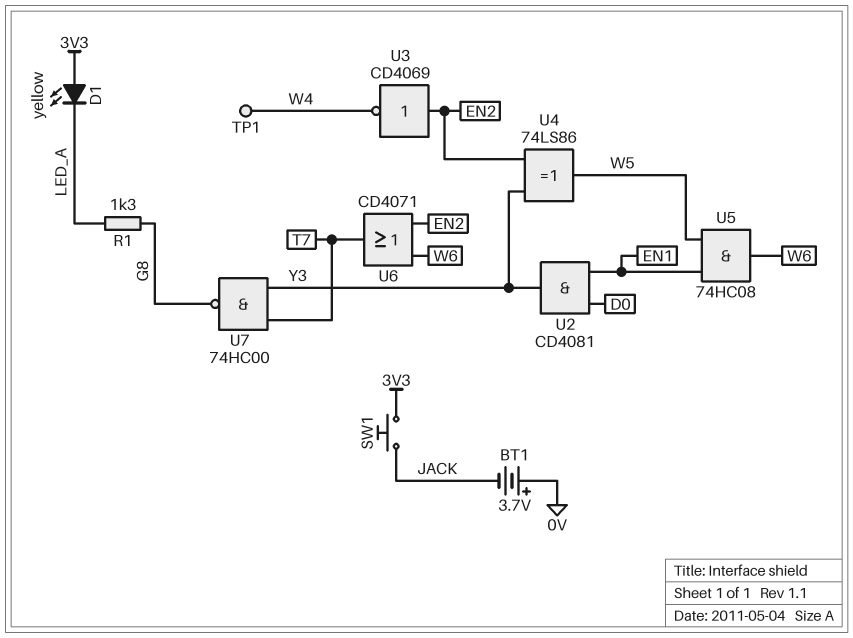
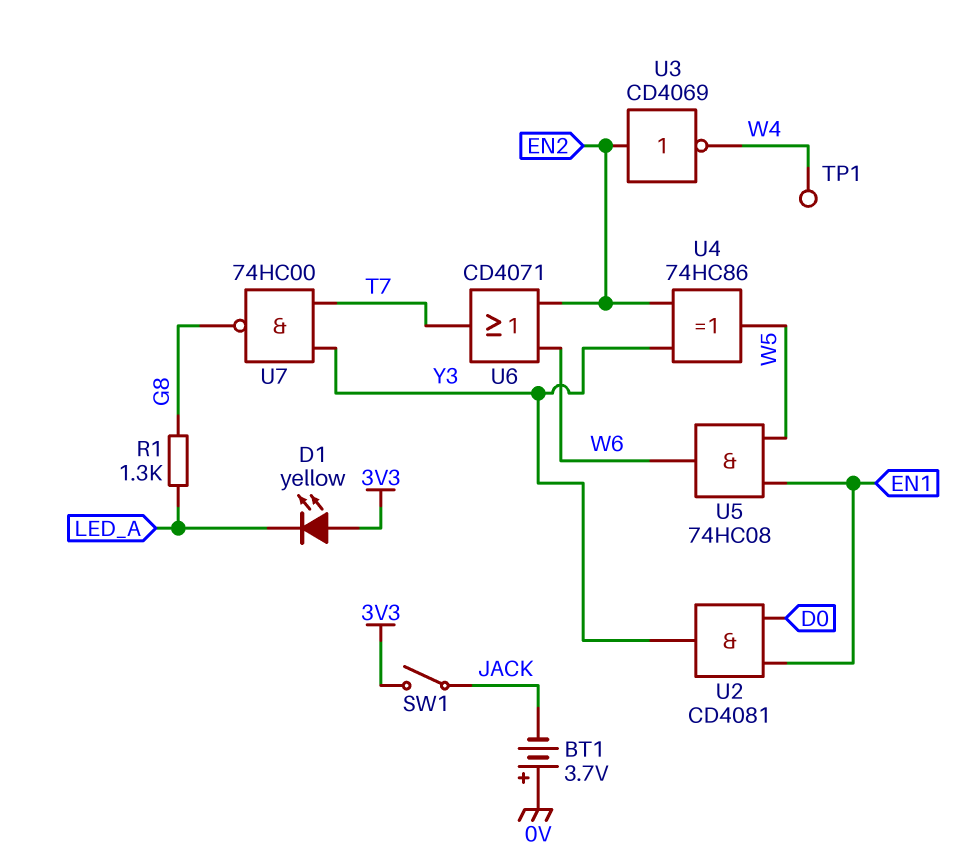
SW1: button (3V3, JACK) -> switch (3V3, JACK)
U4: XOR 74LS86 (in EN2, in Y3, out W5) -> XOR 74HC86 (in EN2, in Y3, out W5)

